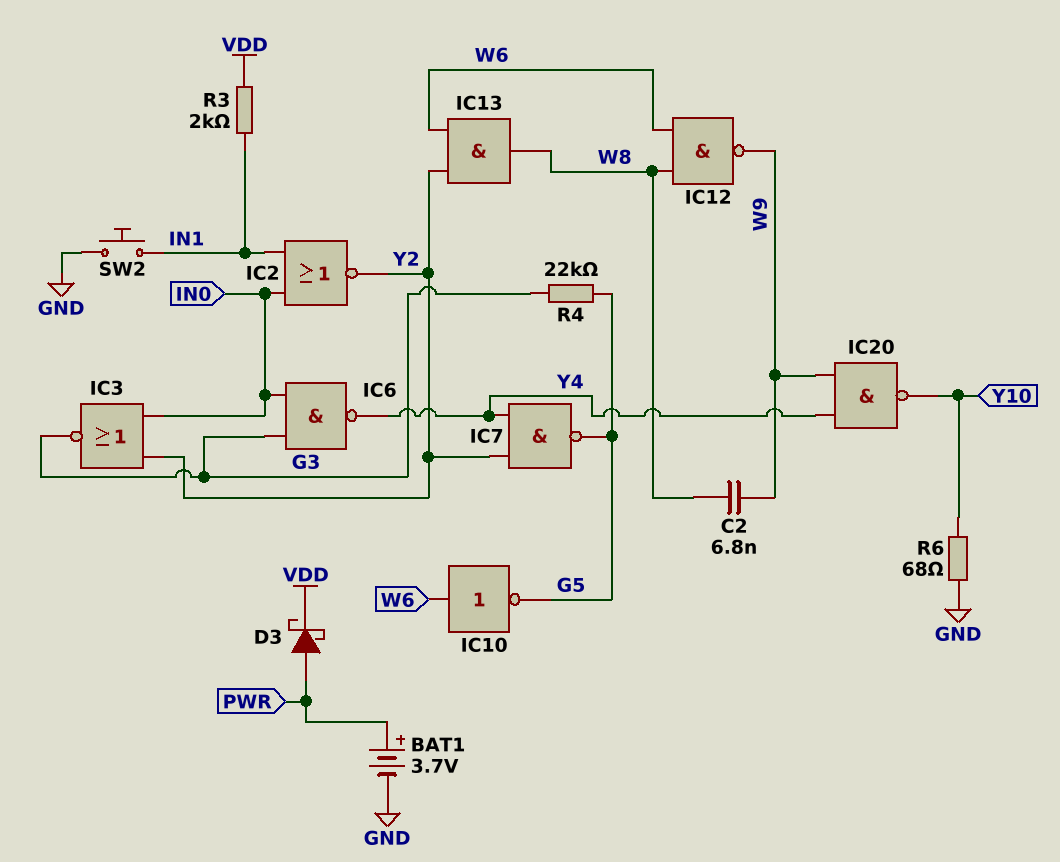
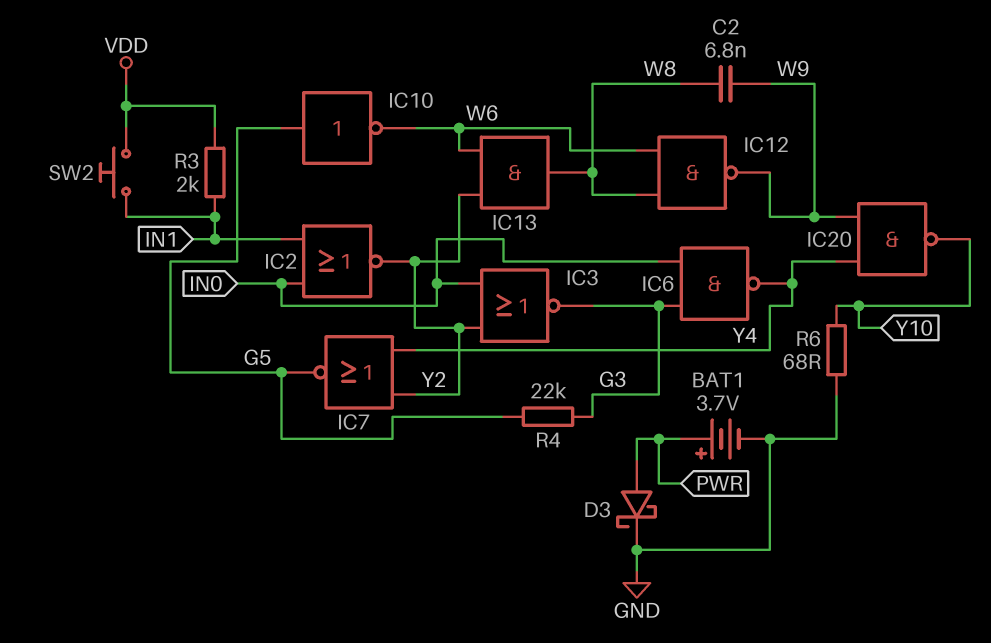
D3: schottky (A PWR, K VDD) -> schottky (A PWR, K GND)
IC7: NAND (in Y2, in Y4, out G5) -> NOR (in Y2, in Y4, out G5)
IC10: NOT (in W6, out G5) -> NOT (in G5, out W6)
SW2: button (GND, IN1) -> button (IN1, VDD)

